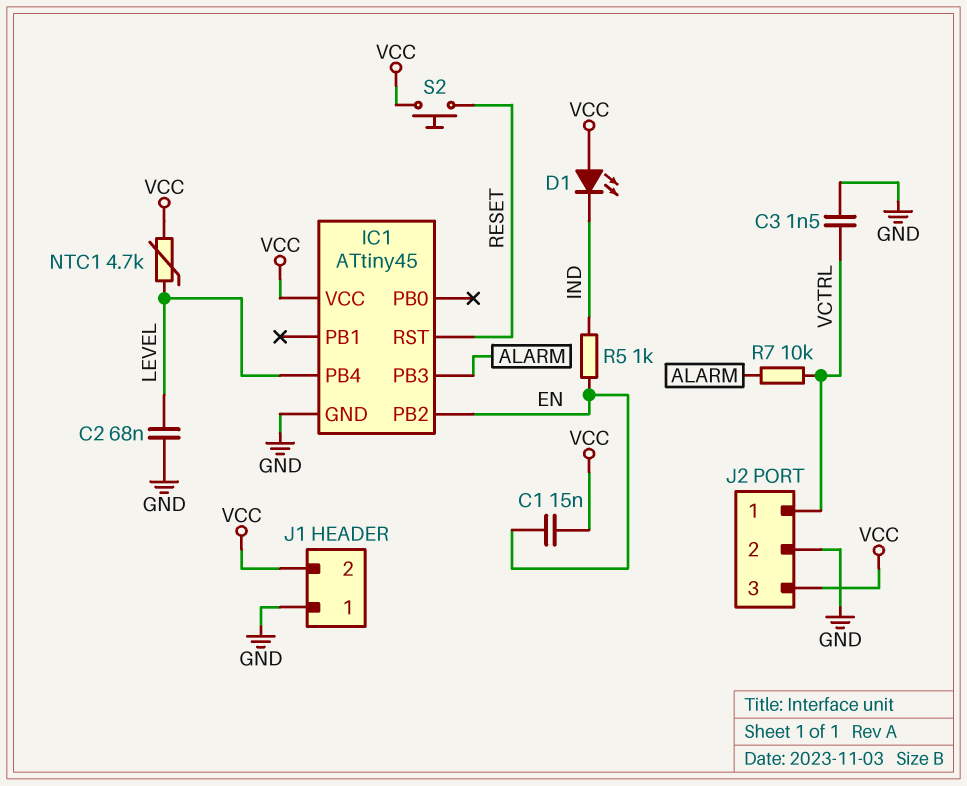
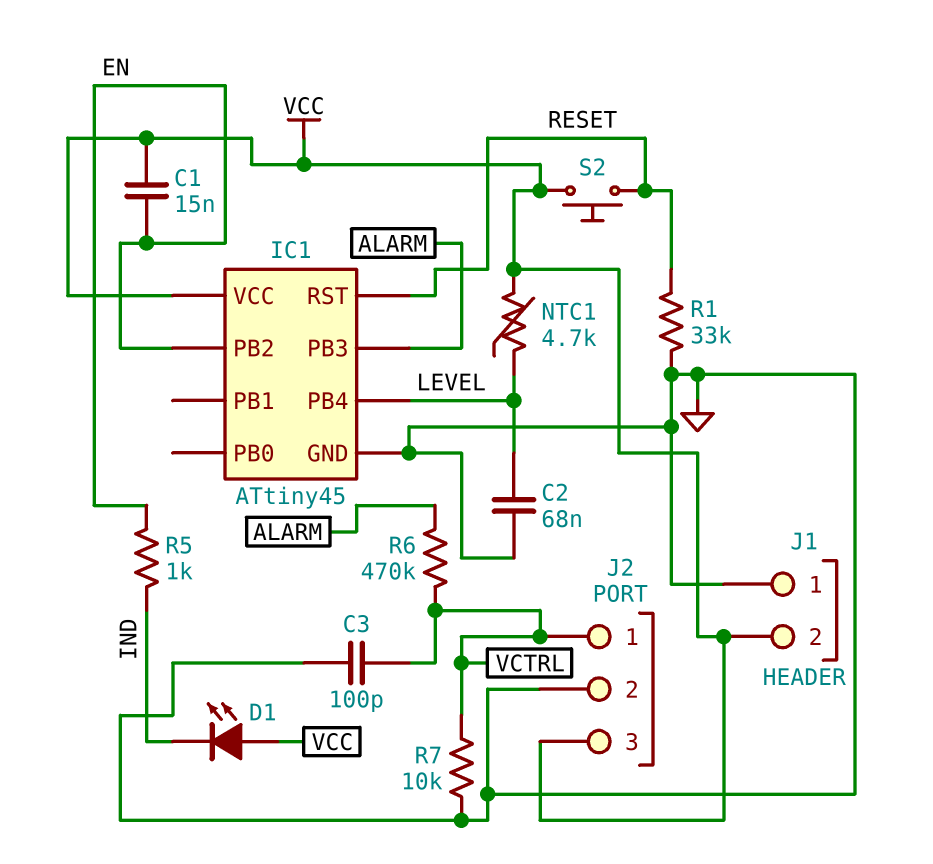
C3: 1.5nF (GND, VCTRL) -> 100pF (GND, VCTRL)
R1: none -> 33k (GND, RESET)
R6: none -> 470k (ALARM, VCTRL)
R7: 10k (ALARM, VCTRL) -> 10k (GND, VCTRL)

